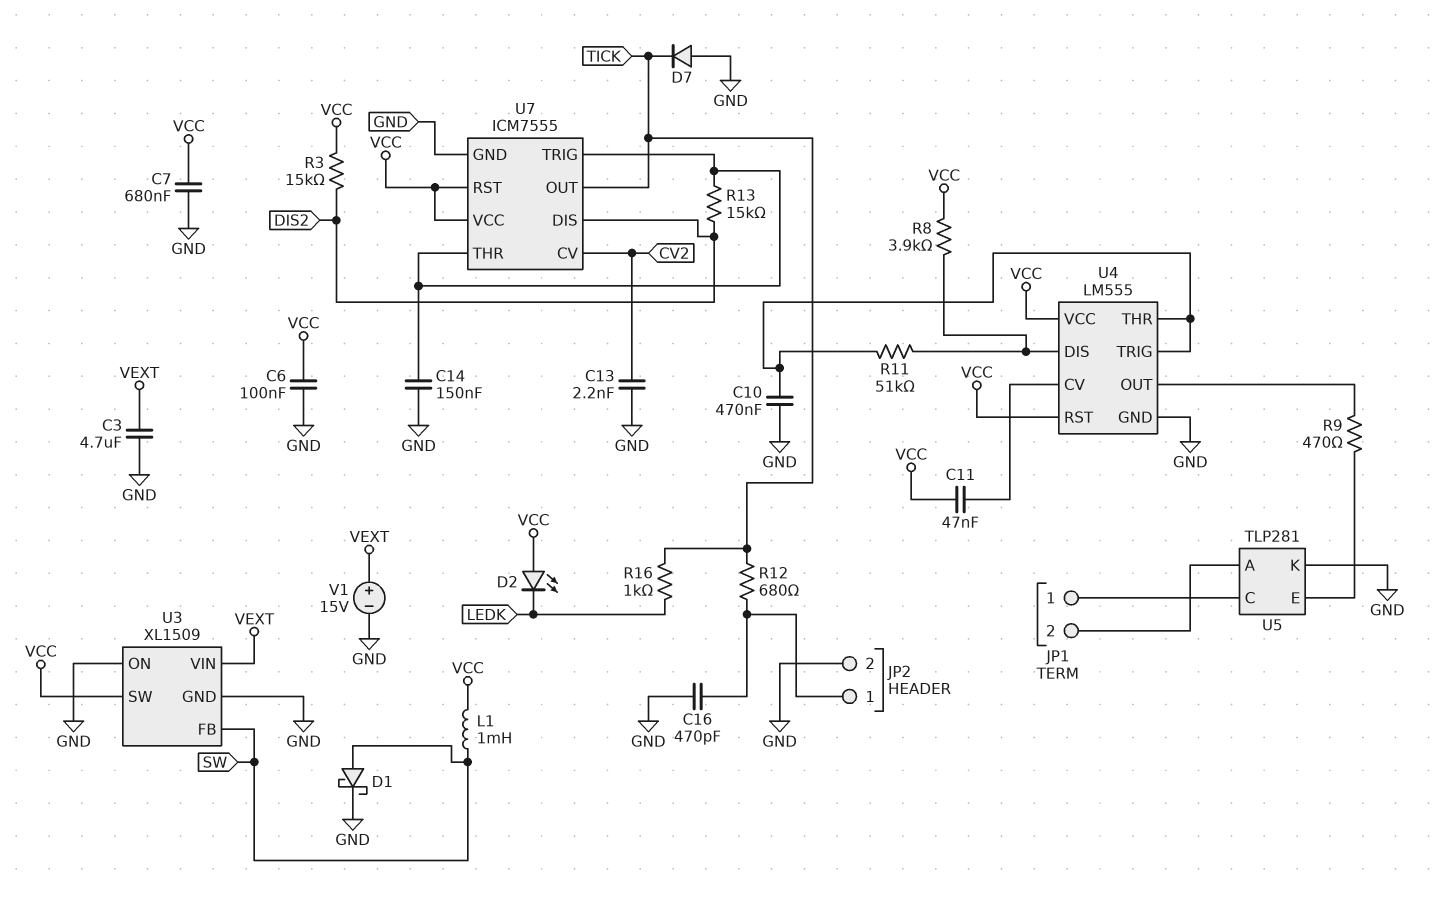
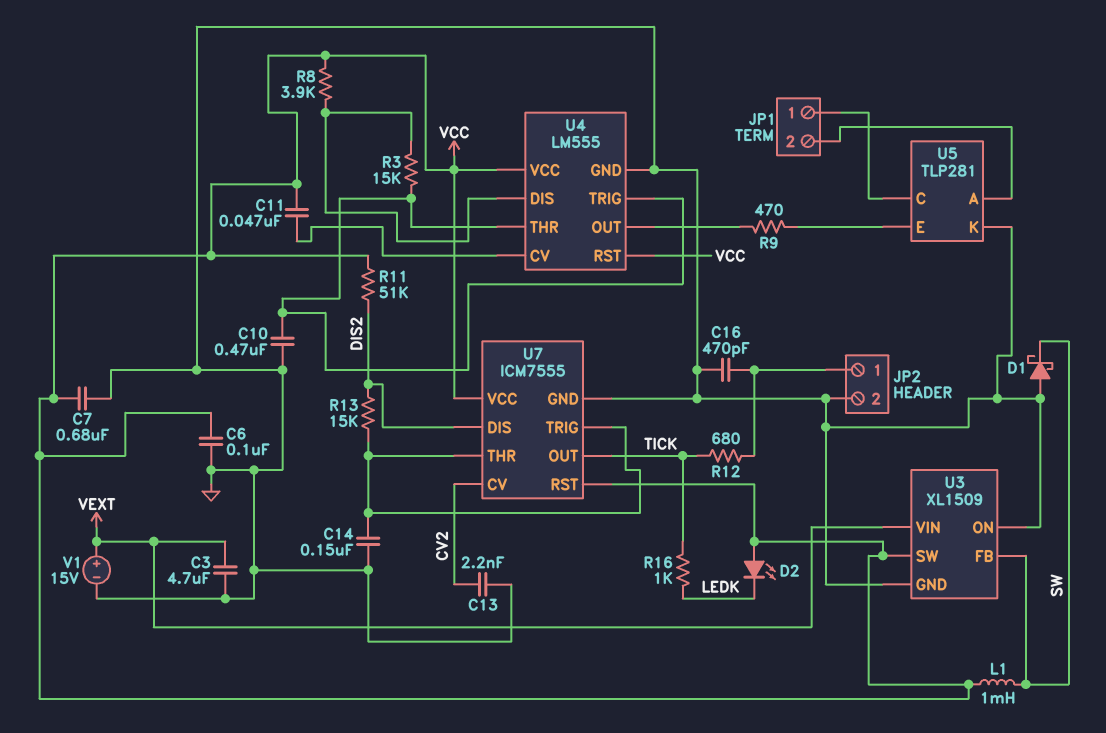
D1: schottky (A SW, K GND) -> schottky (A GND, K SW)
D7: diode (A GND, K TICK) -> none
R3: 15k (DIS2, VCC) -> 15k (U4/DIS, U4/THR)
R11: 51k (U4/DIS, U4/THR) -> 51k (DIS2, VCC)

